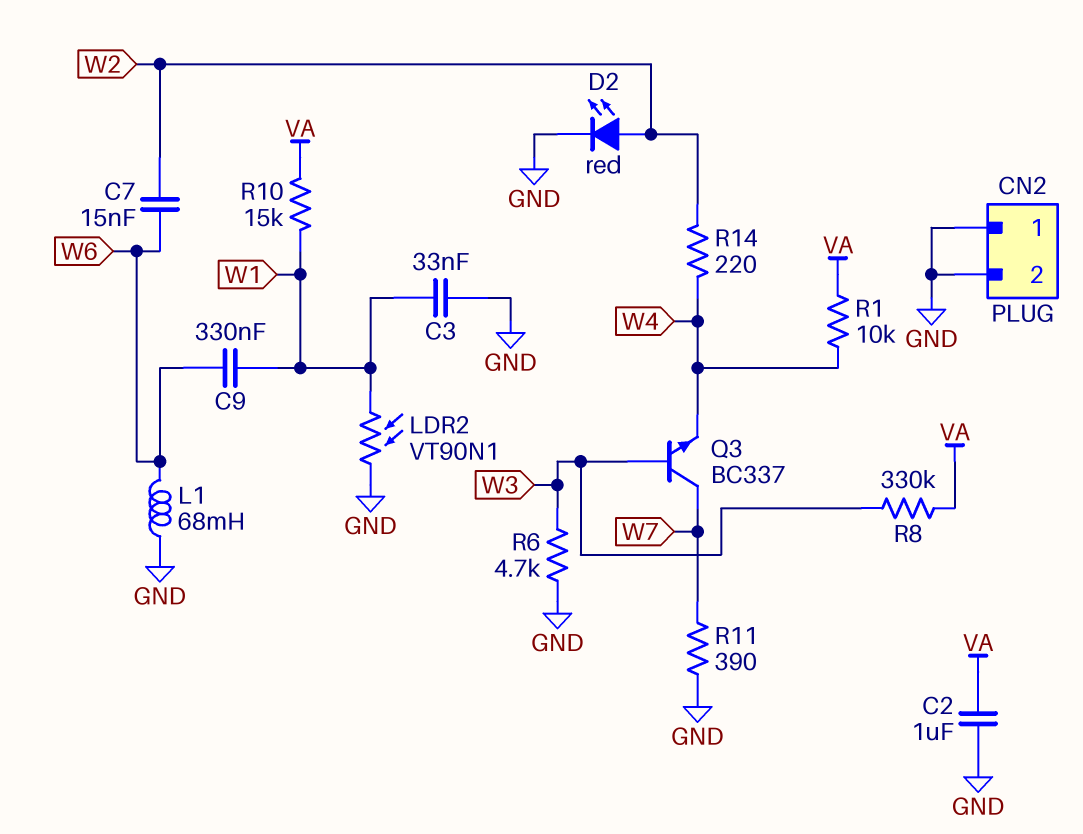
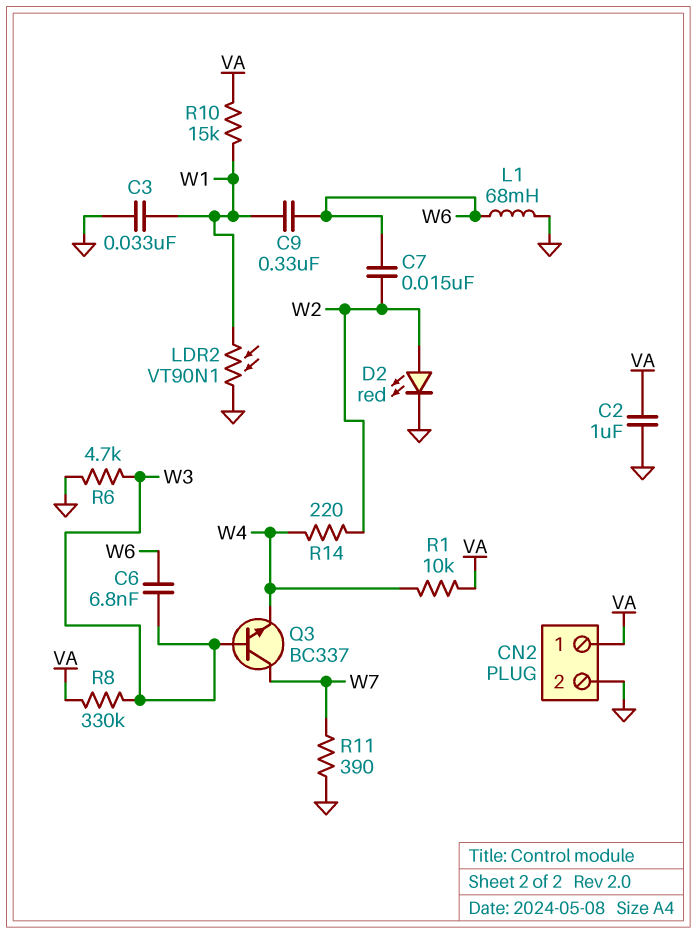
C6: none -> 6.8nF (W3, W6)
CN2 pin 1: GND -> VA

